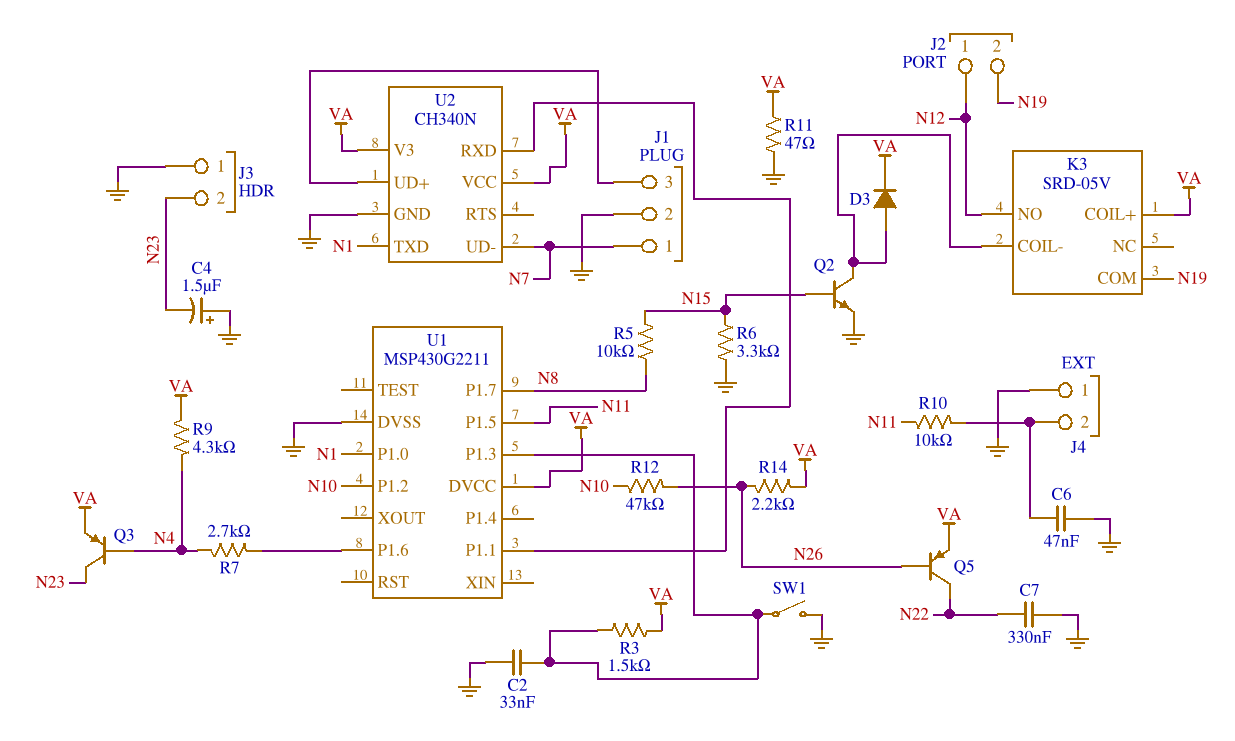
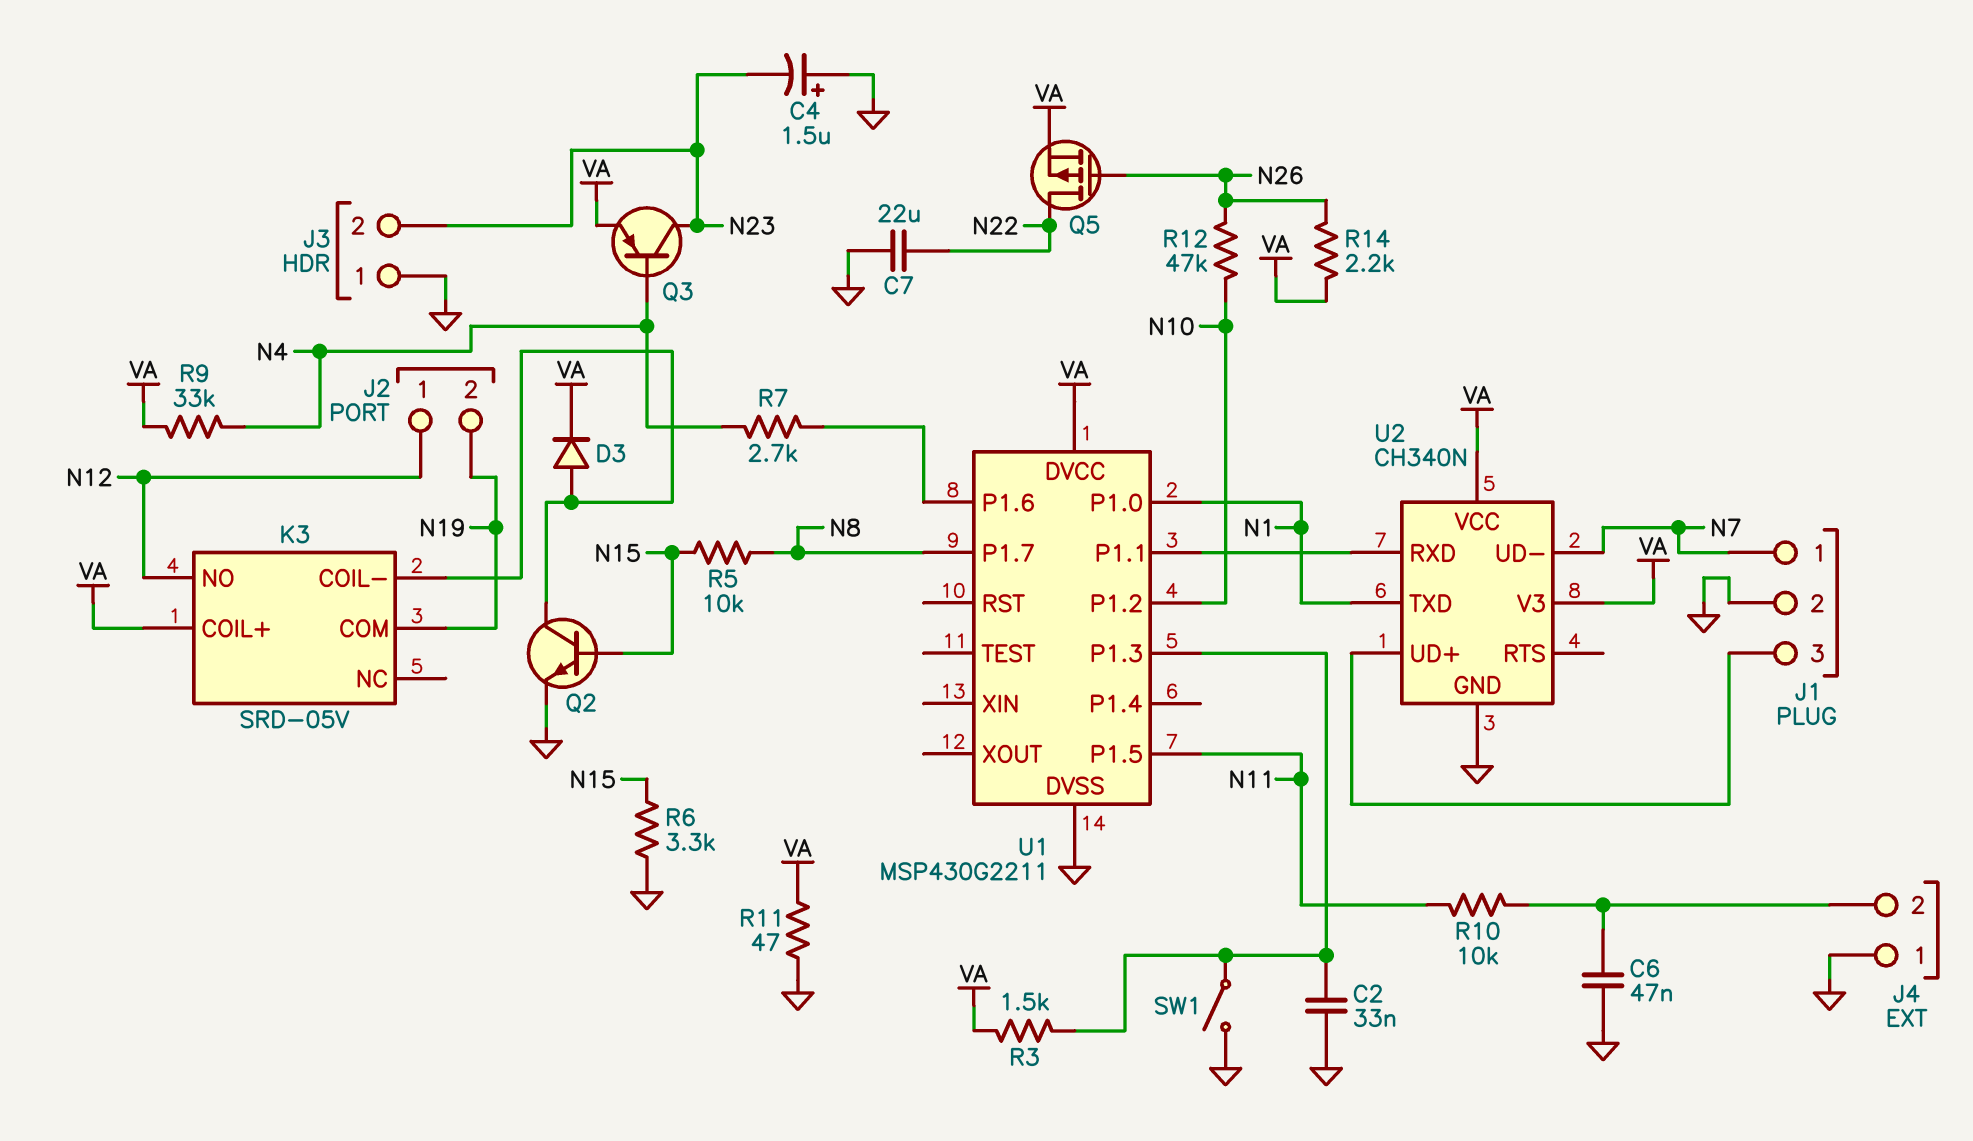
C7: 330nF (GND, N22) -> 22uF (GND, N22)
Q5: PNP (B N26, C N22, E VA) -> PMOS (G N26, D N22, S VA)
R9: 4.3k (N4, VA) -> 33k (N4, VA)

